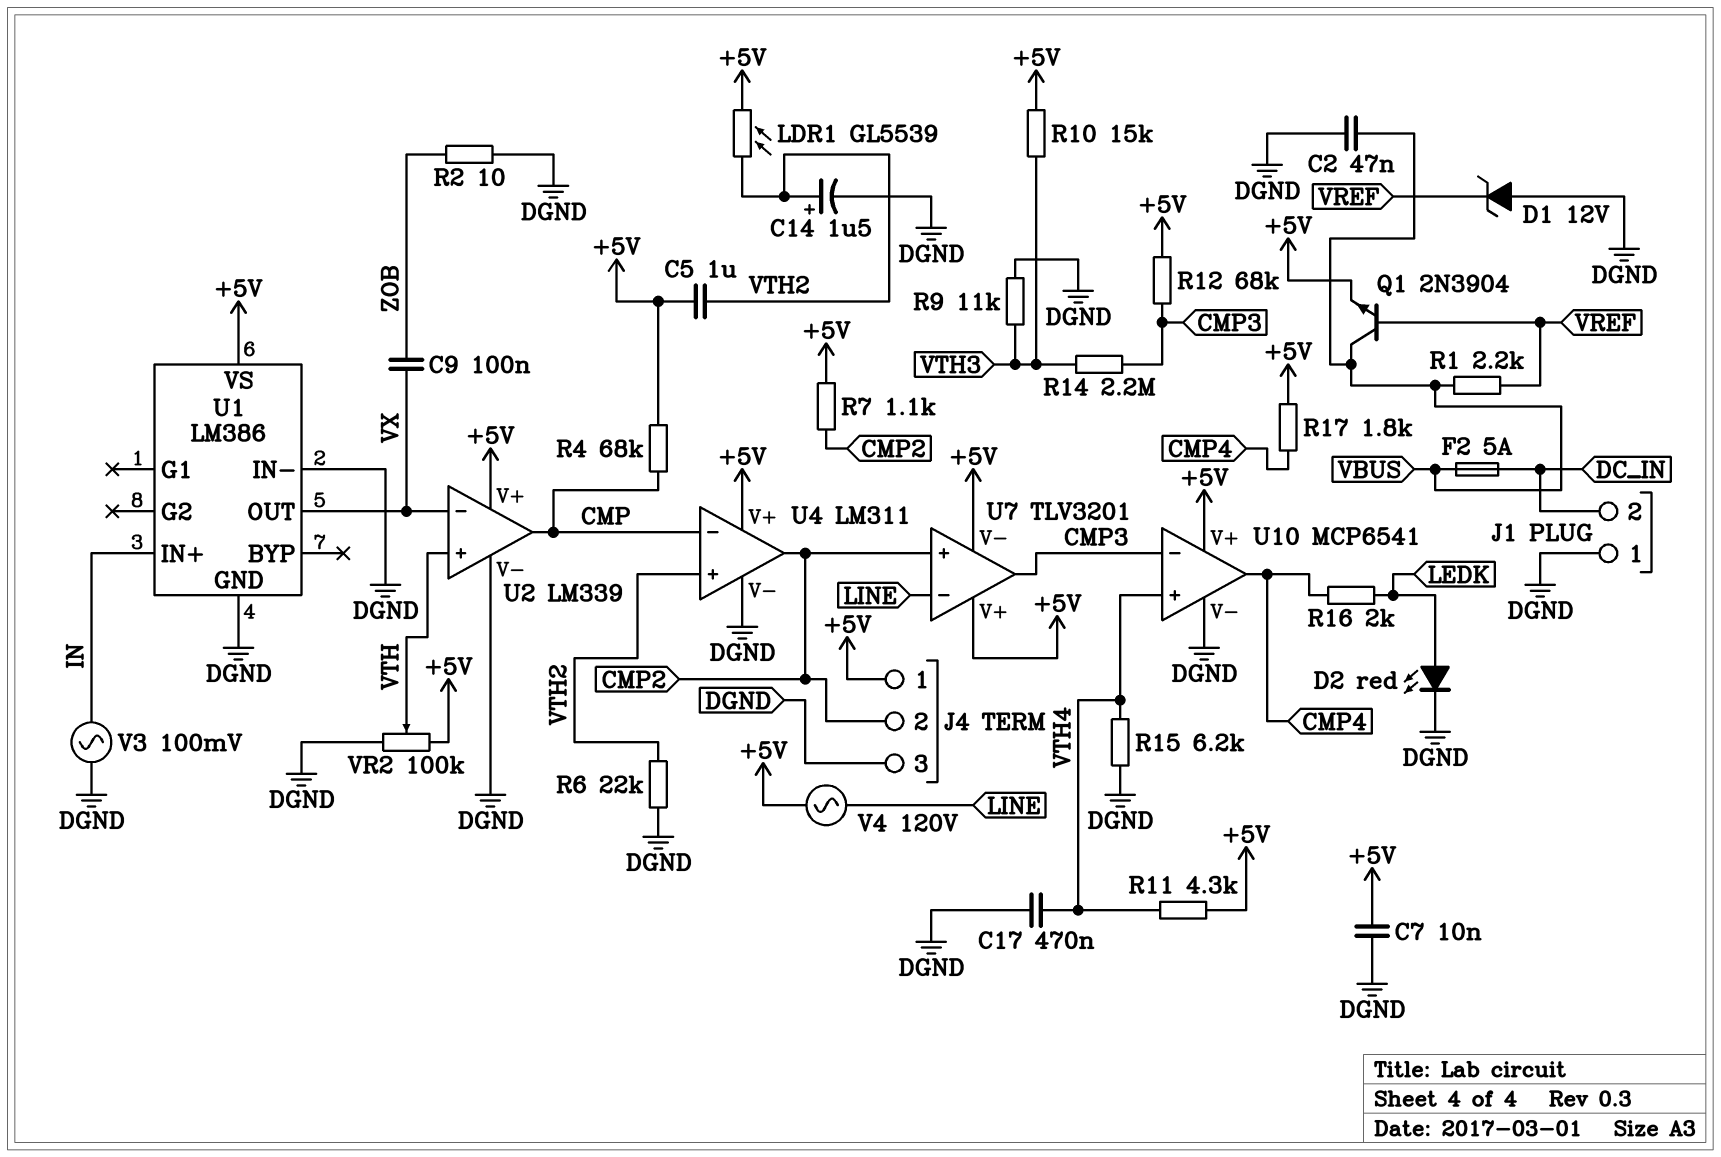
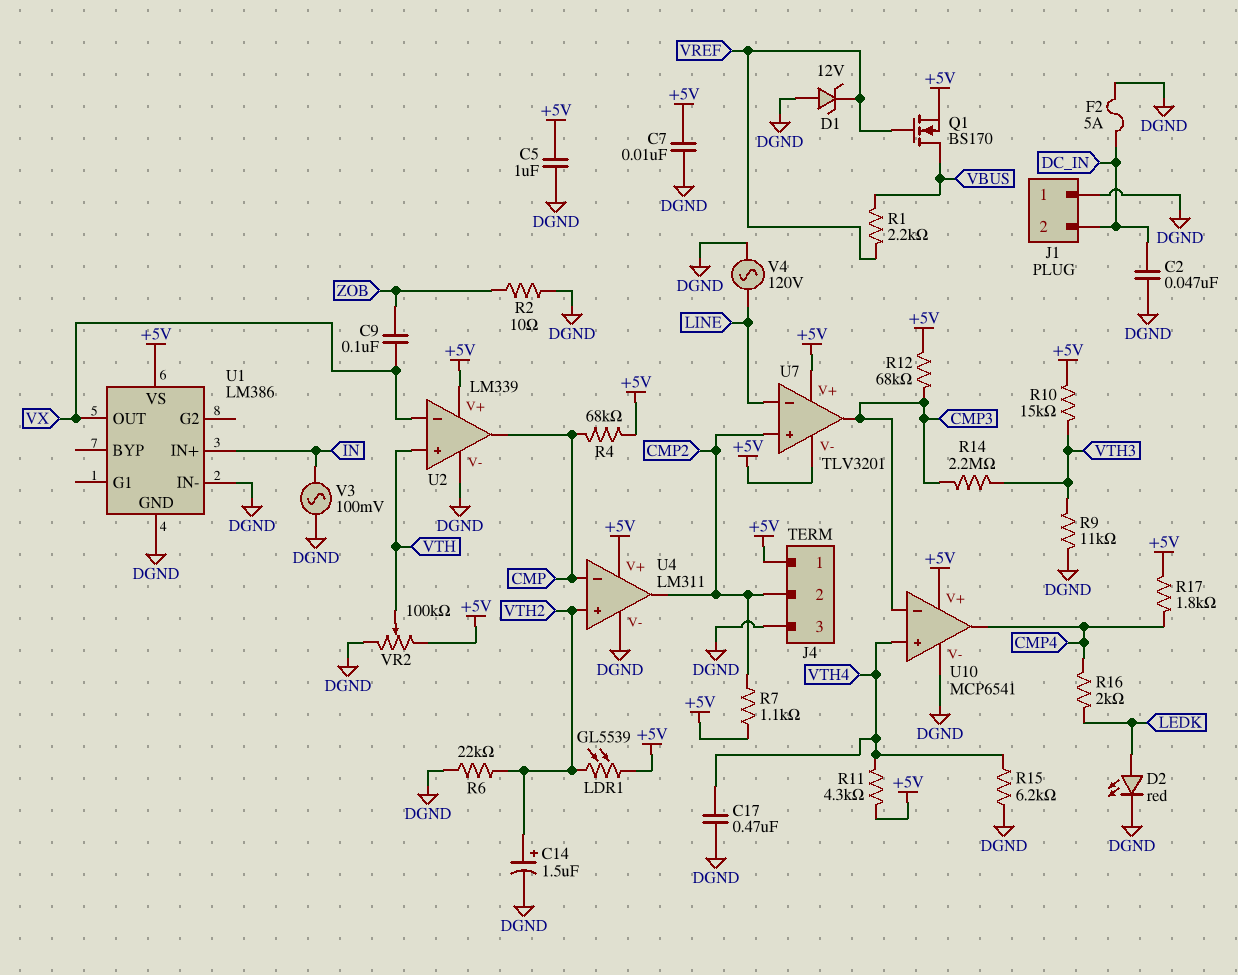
C2: 47nF (DGND, VBUS) -> 47nF (DC_IN, DGND)
C5: 1uF (+5V, VTH2) -> 1uF (+5V, DGND)
F2: 5A (DC_IN, VBUS) -> 5A (DC_IN, DGND)
Q1: NPN 2N3904 (B VREF, C VBUS, E +5V) -> NMOS BS170 (G VREF, D VBUS, S +5V)
V4: AC 120V (+5V, LINE) -> AC 120V (DGND, LINE)

